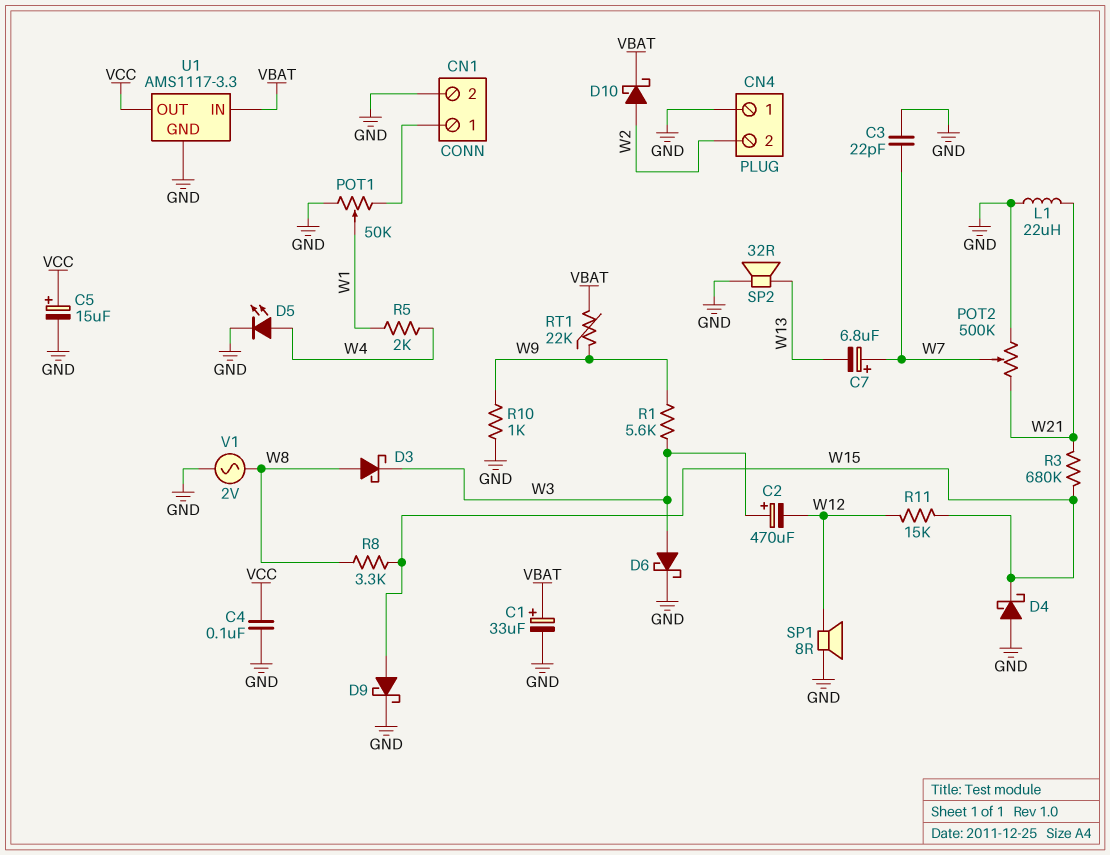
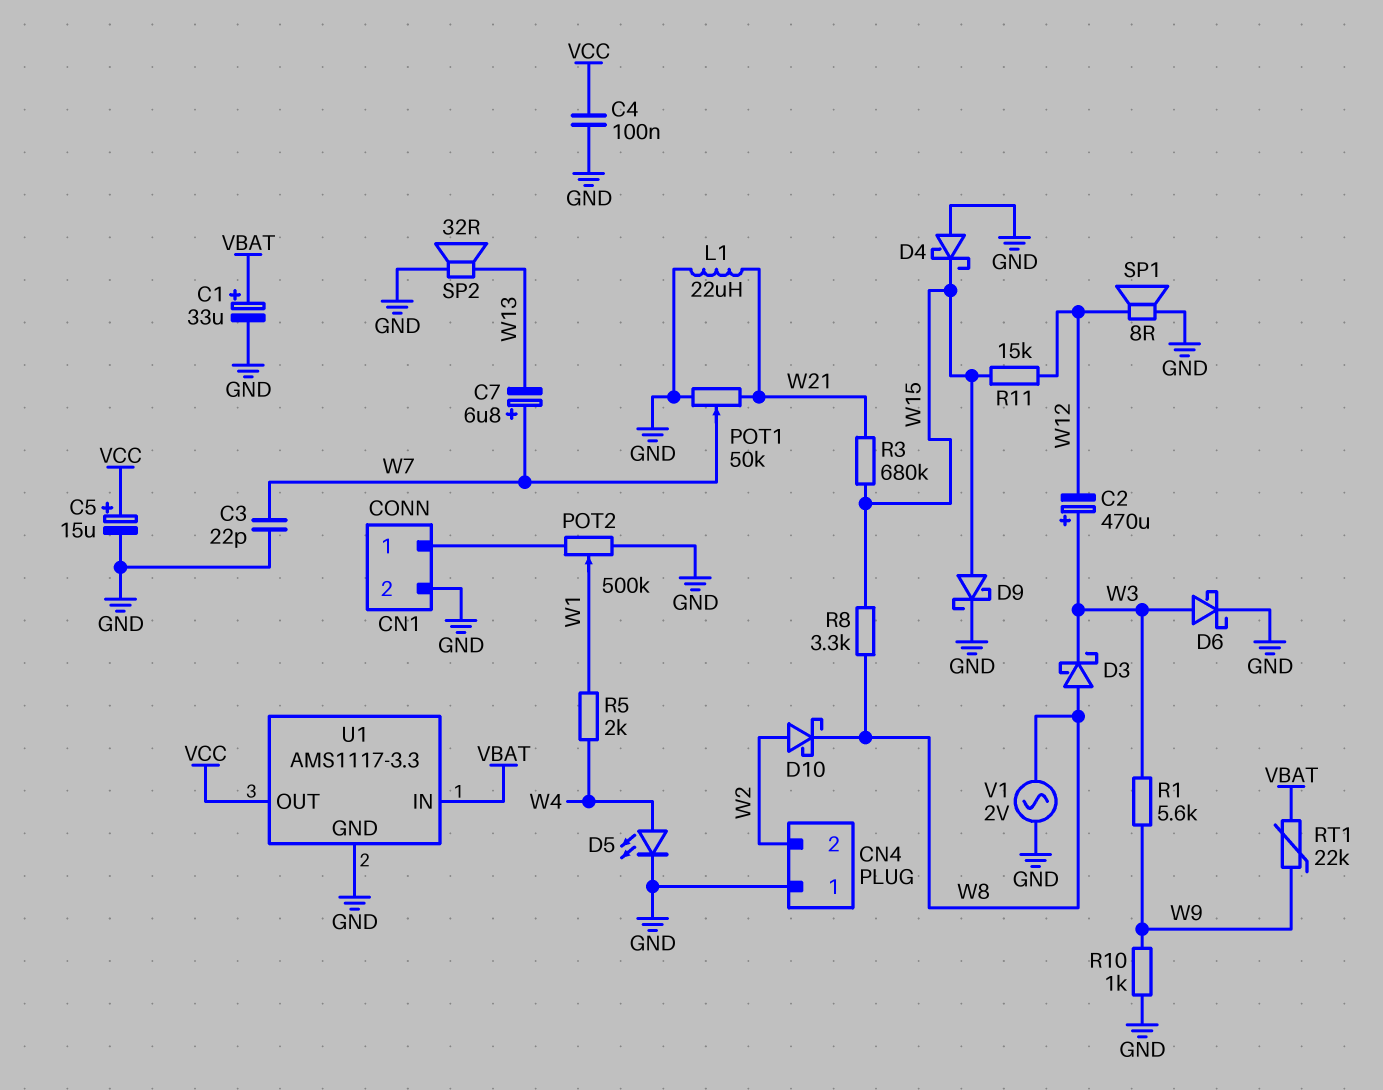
D10: schottky (A W2, K VBAT) -> schottky (A W2, K W8)
POT1: 50k (CN1/1, GND, wiper W1) -> 50k (GND, W21, wiper W7)
POT2: 500k (GND, W21, wiper W7) -> 500k (CN1/1, GND, wiper W1)

